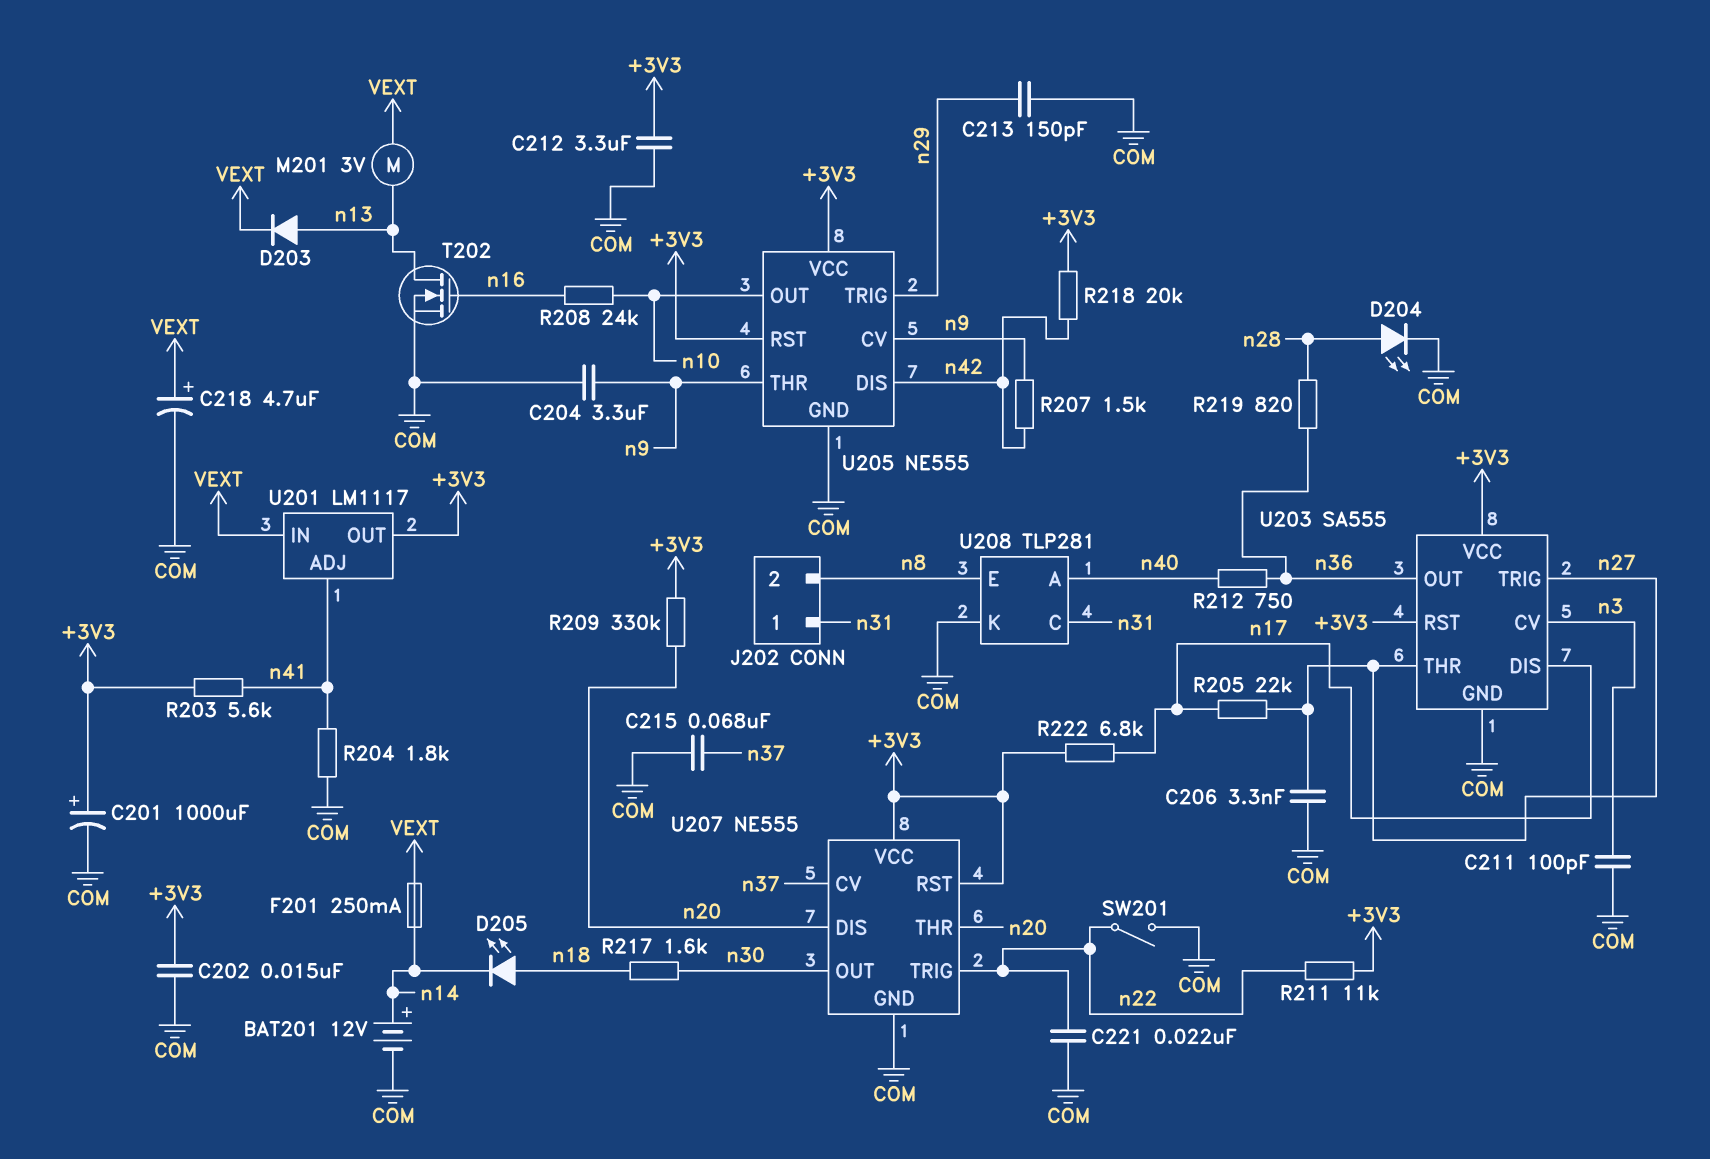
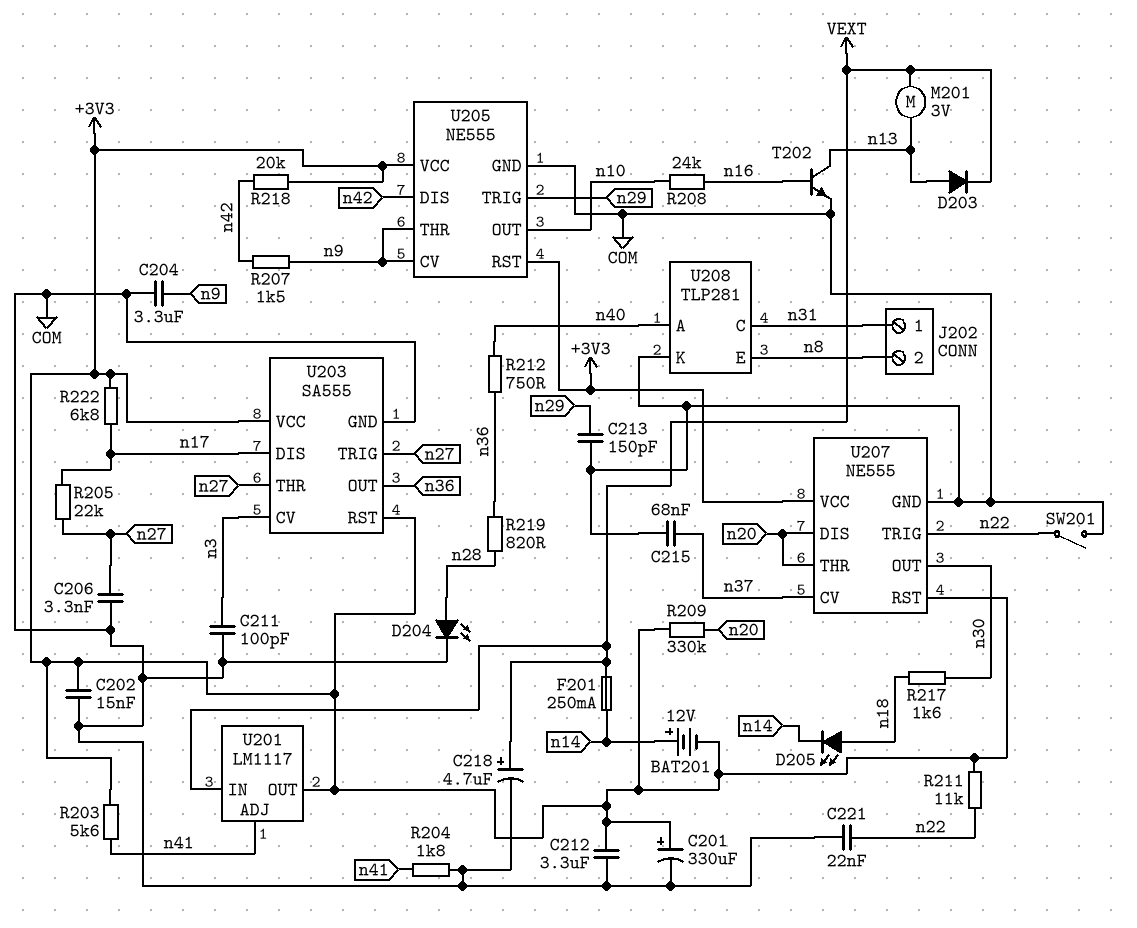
BAT201: 12V (plus n14, minus COM) -> 12V (plus n14, minus +3V3)
C201: 1000uF (plus +3V3, minus COM) -> 330uF (plus +3V3, minus COM)
T202: NMOS (G n16, D n13, S COM) -> NPN (B n16, C n13, E COM)

